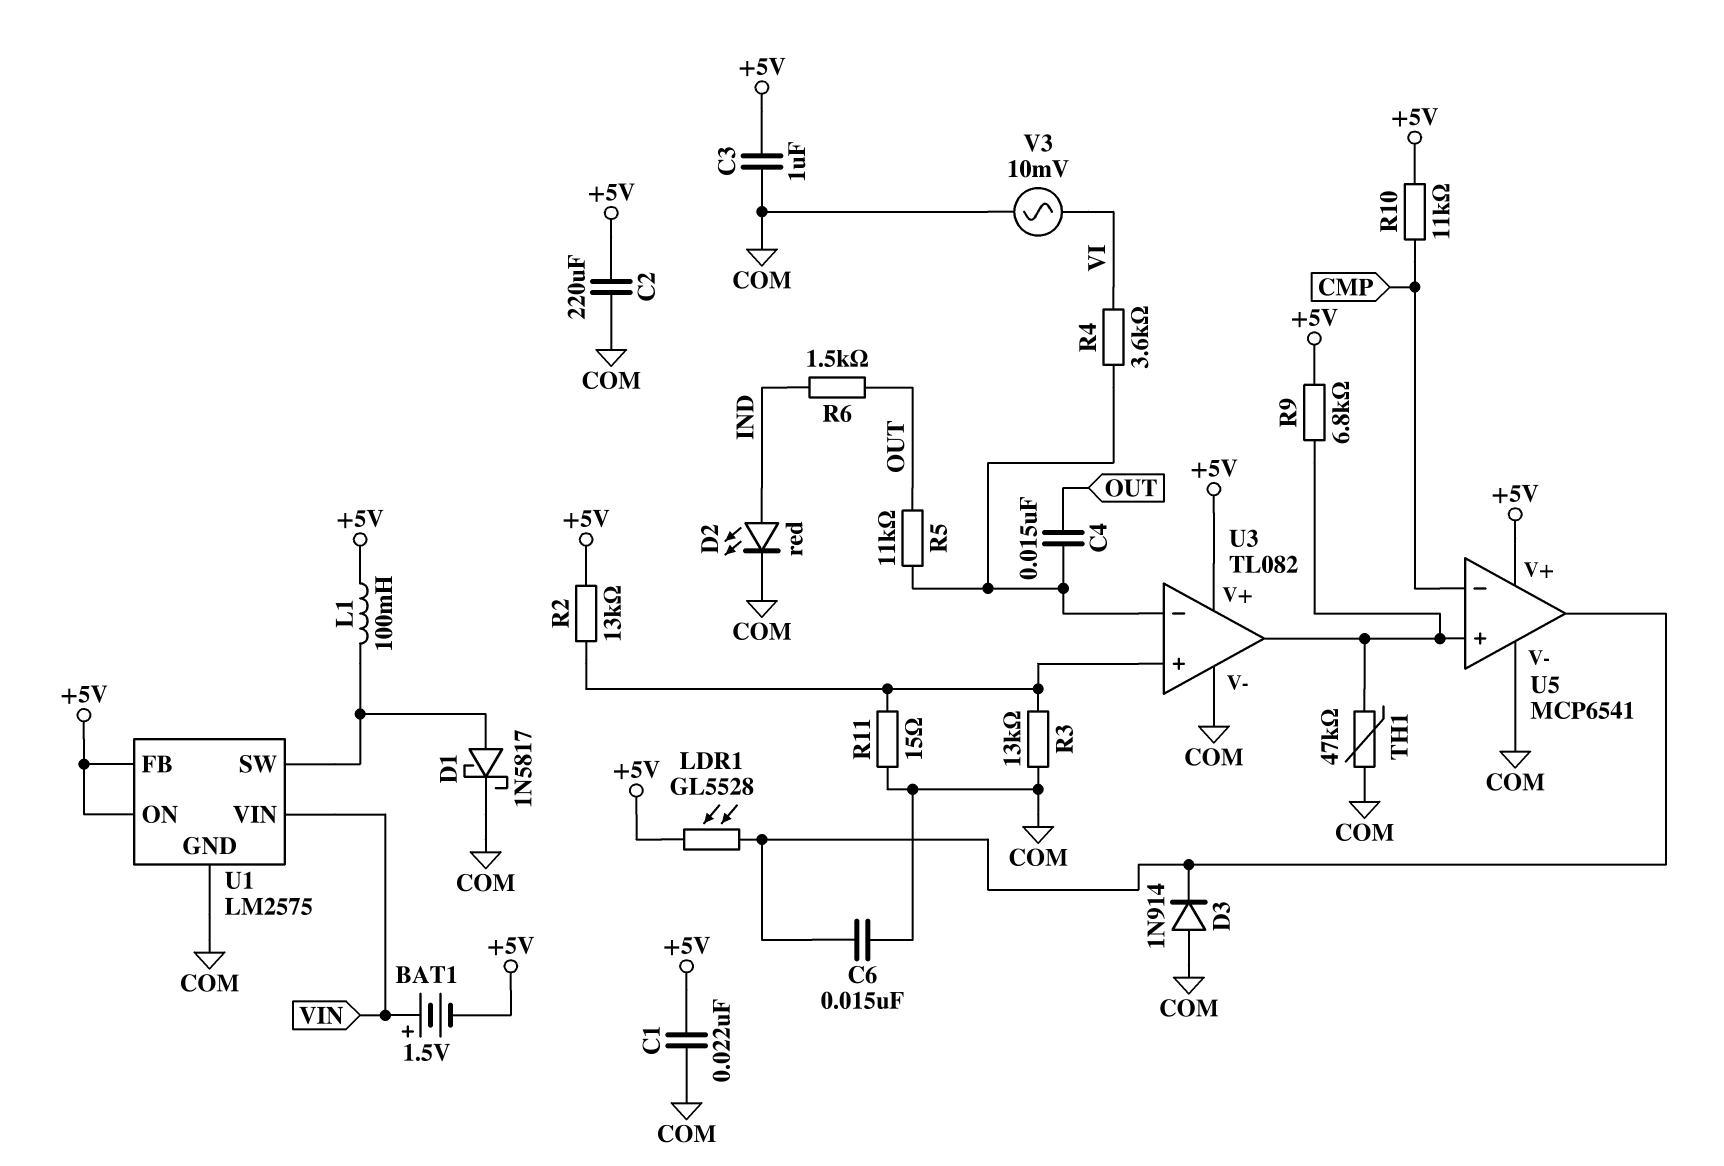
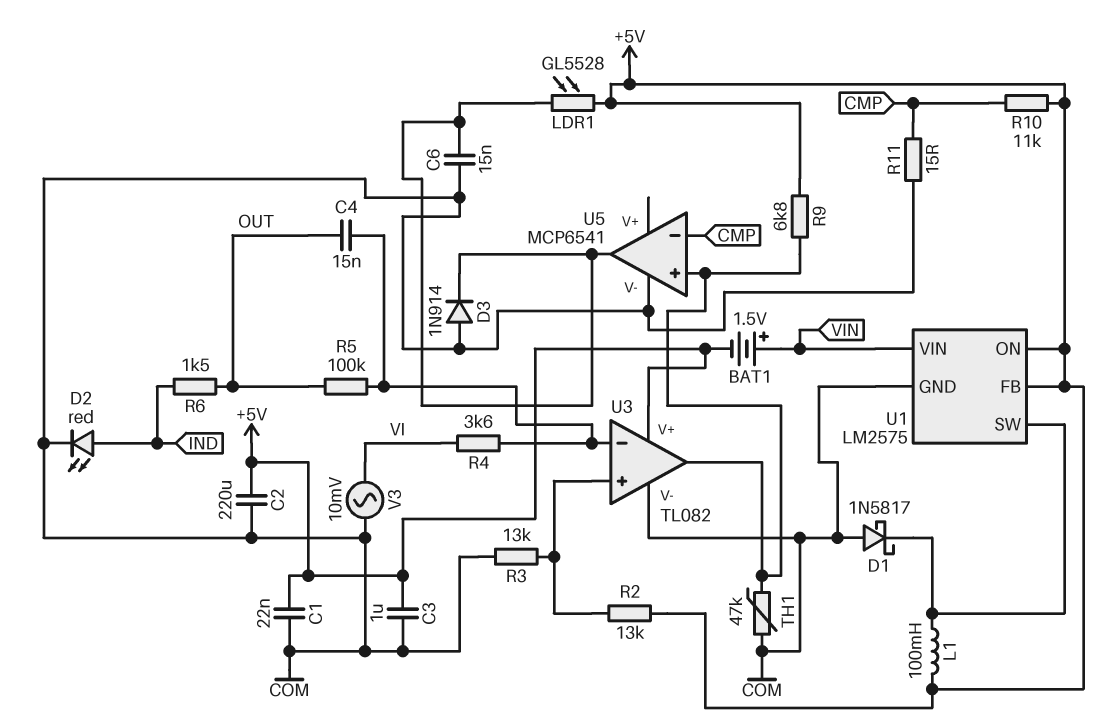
D1: schottky 1N5817 (A U1/SW, K COM) -> schottky 1N5817 (A COM, K U1/SW)
R5: 11k (OUT, U3/in-) -> 100k (OUT, U3/in-)
R11: 15 (COM, U3/in+) -> 15 (CMP, COM)
U5 pin V+: +5V -> none

